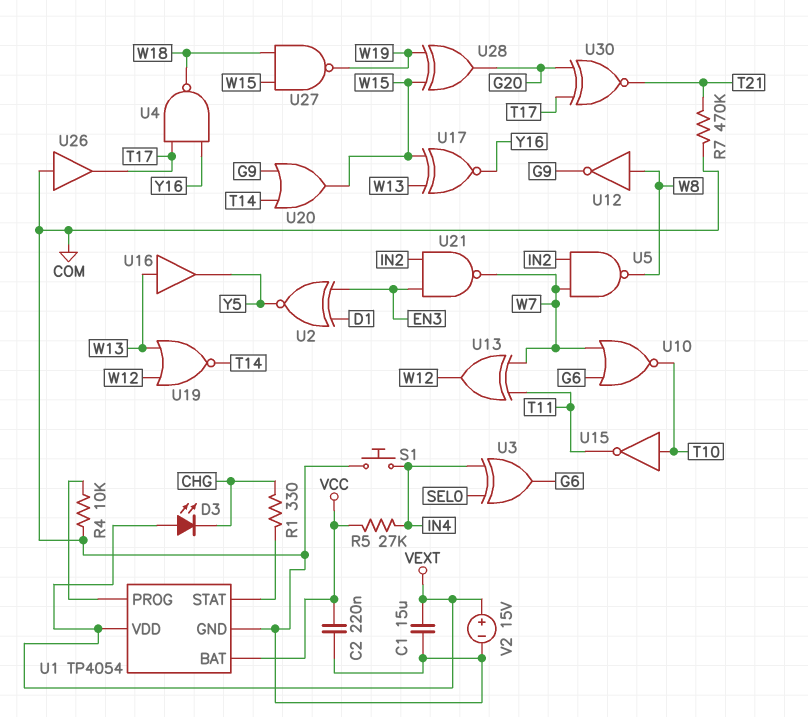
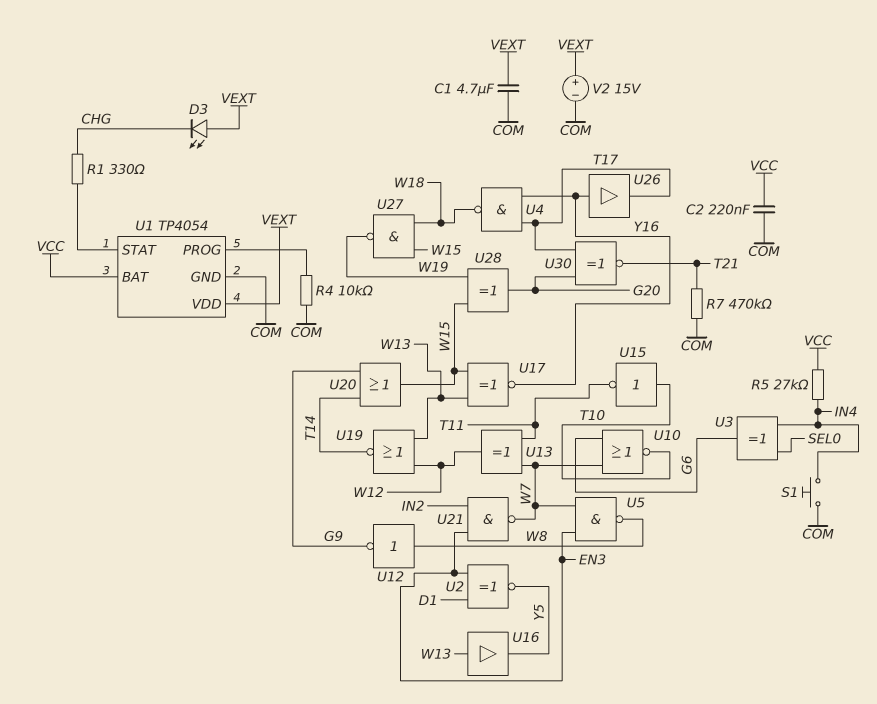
C1: 15uF (COM, VEXT) -> 4.7uF (COM, VEXT)
U5: NAND (in IN2, in W7, out W8) -> NAND (in EN3, in W7, out W8)
U26: buffer (in COM, out T17) -> buffer (in Y16, out T17)

